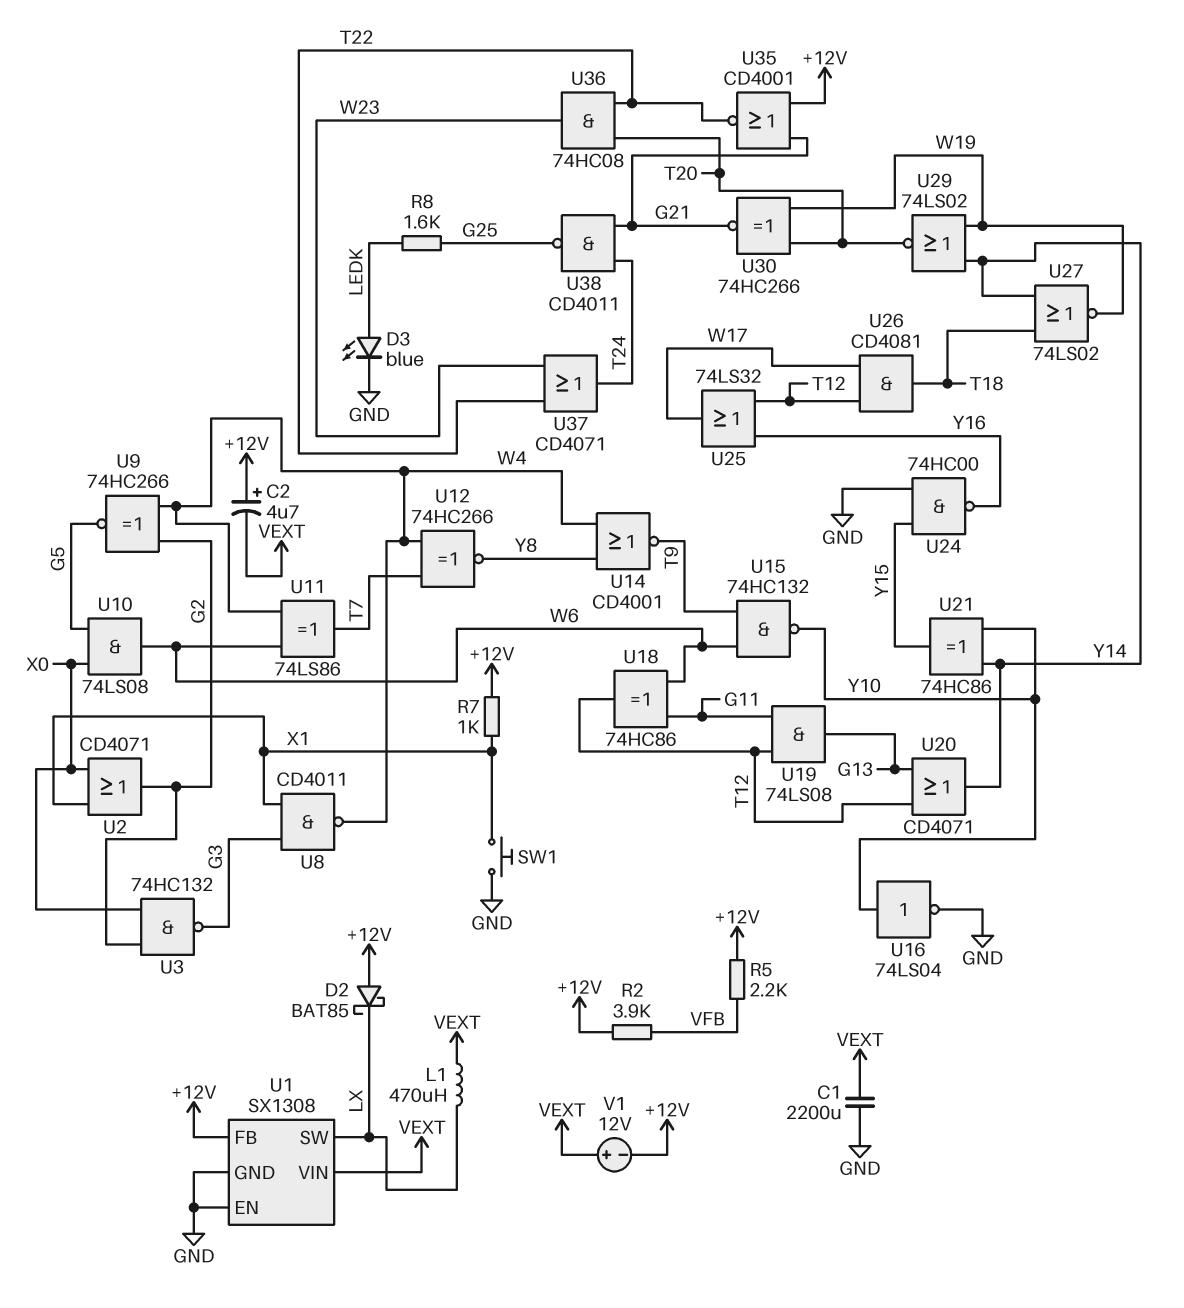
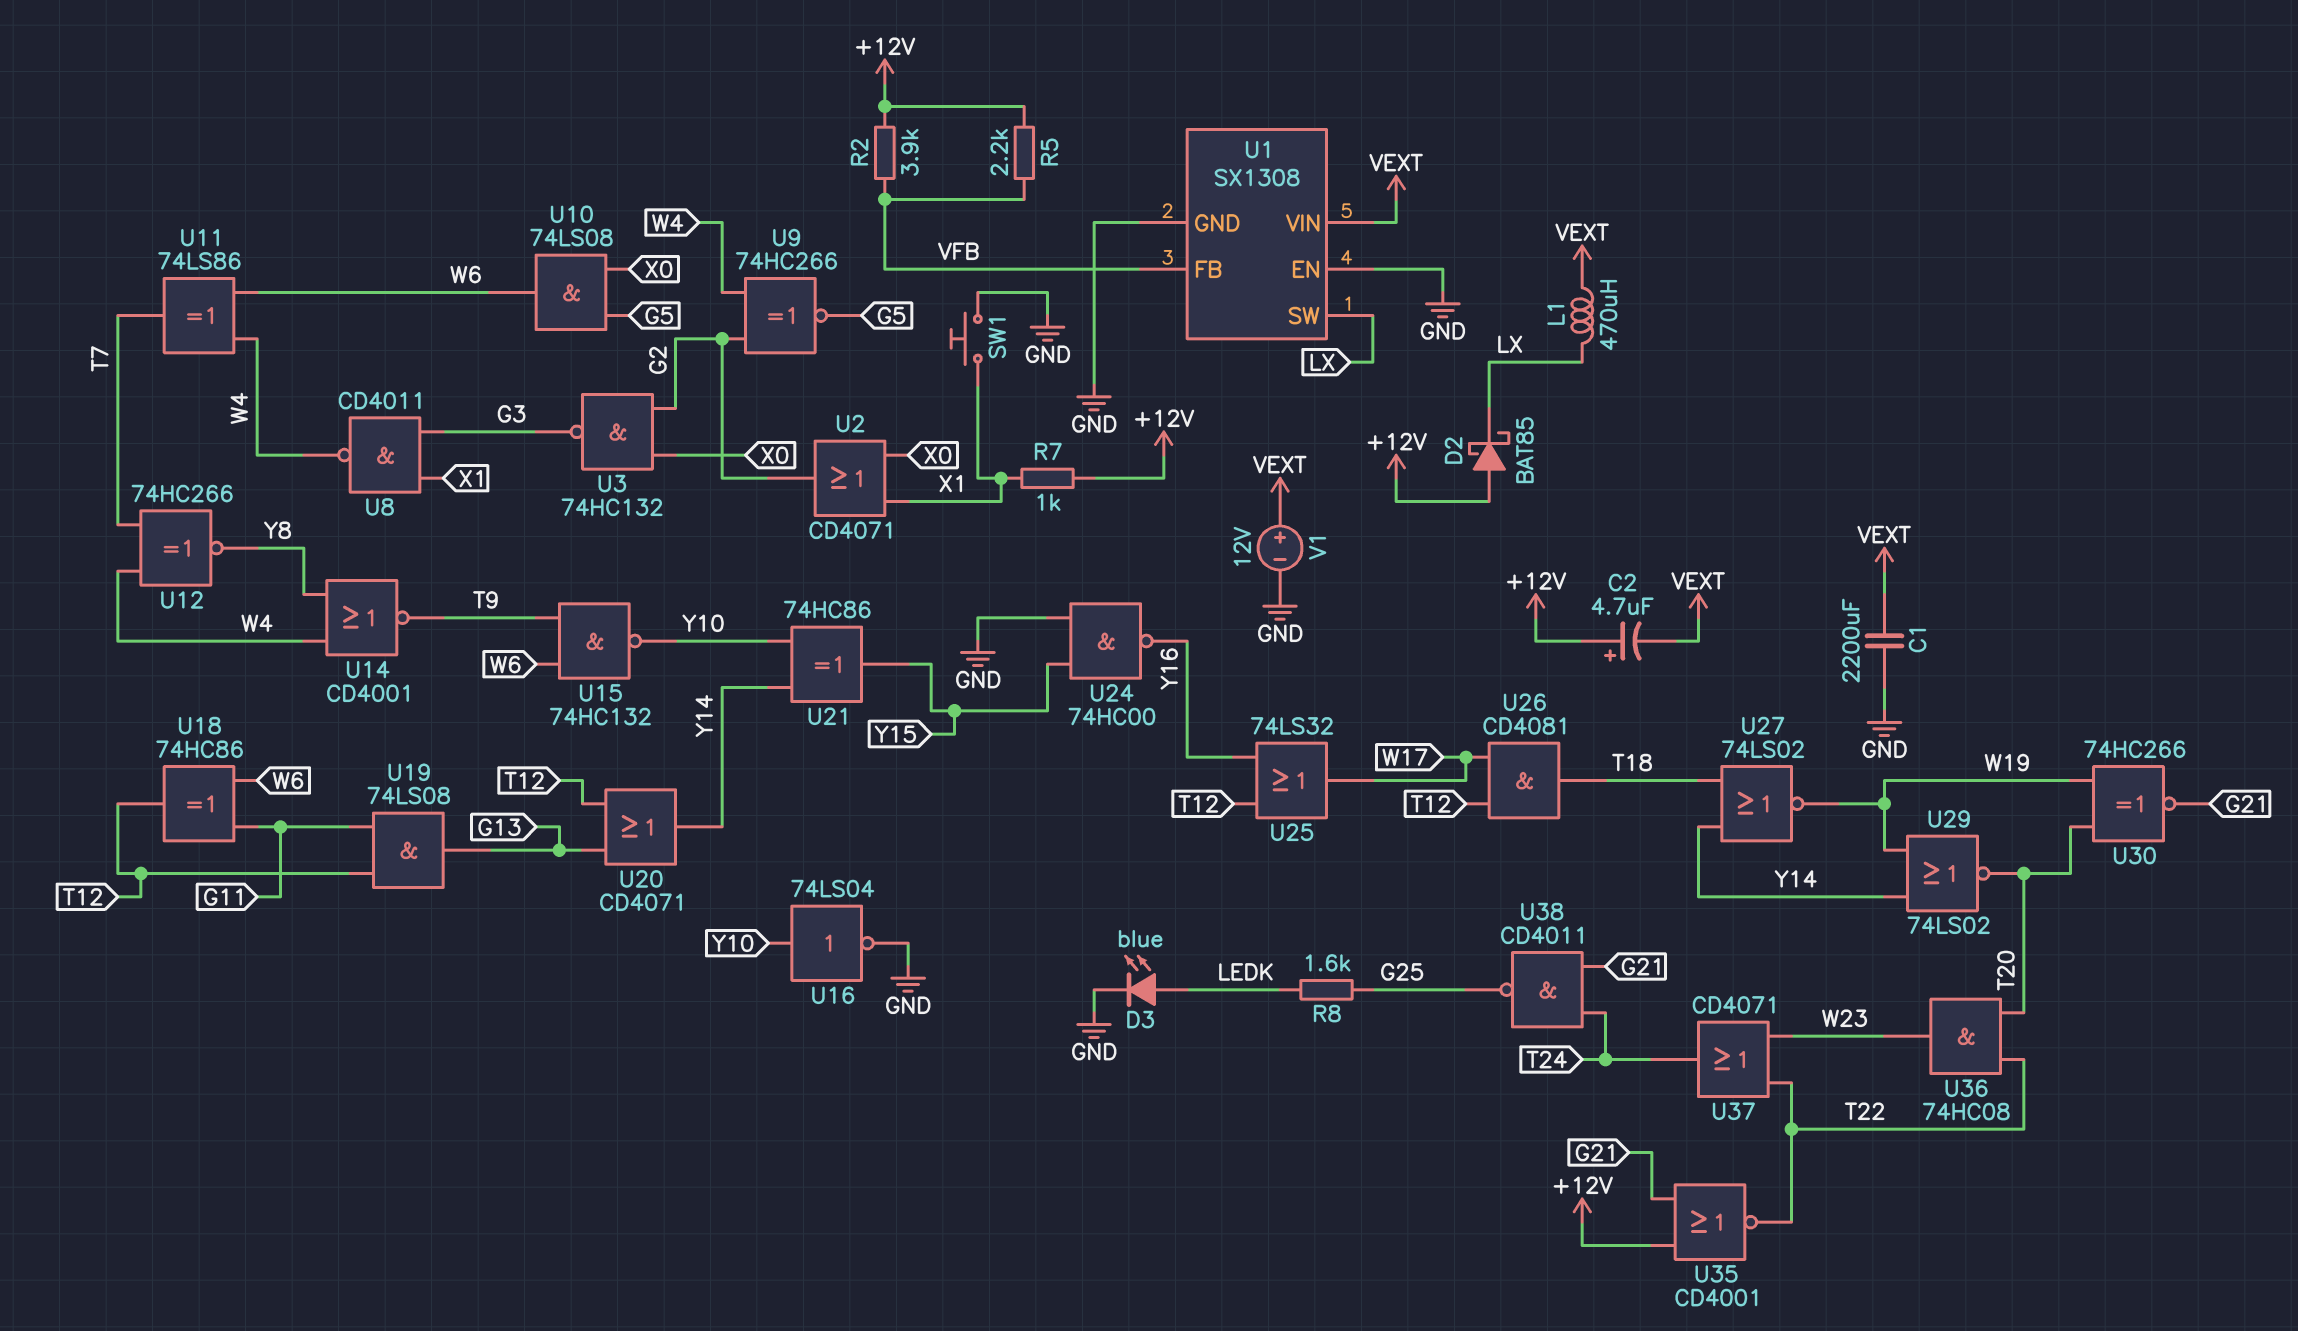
U1 pin FB: +12V -> VFB
V1: 12V (plus VEXT, minus +12V) -> 12V (plus VEXT, minus GND)

